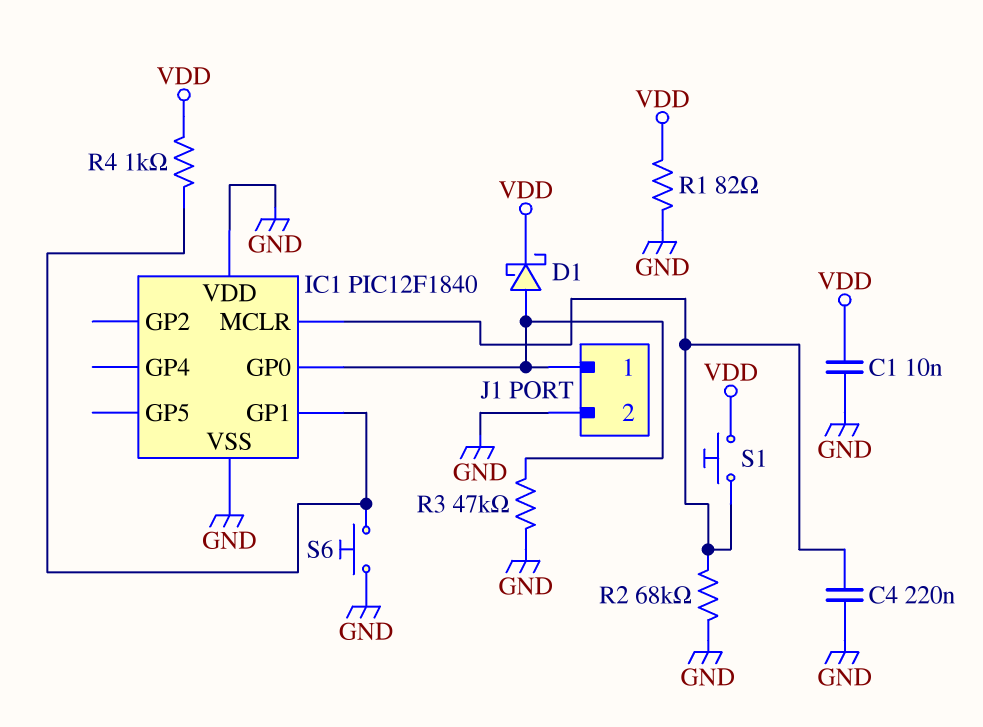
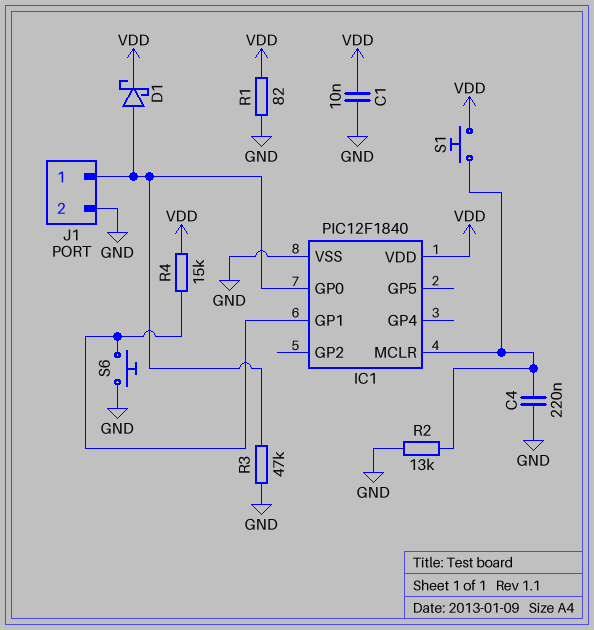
IC1 pin VDD: GND -> VDD
R2: 68k (GND, IC1/MCLR) -> 13k (GND, IC1/MCLR)
R4: 1k (IC1/GP1, VDD) -> 15k (IC1/GP1, VDD)

